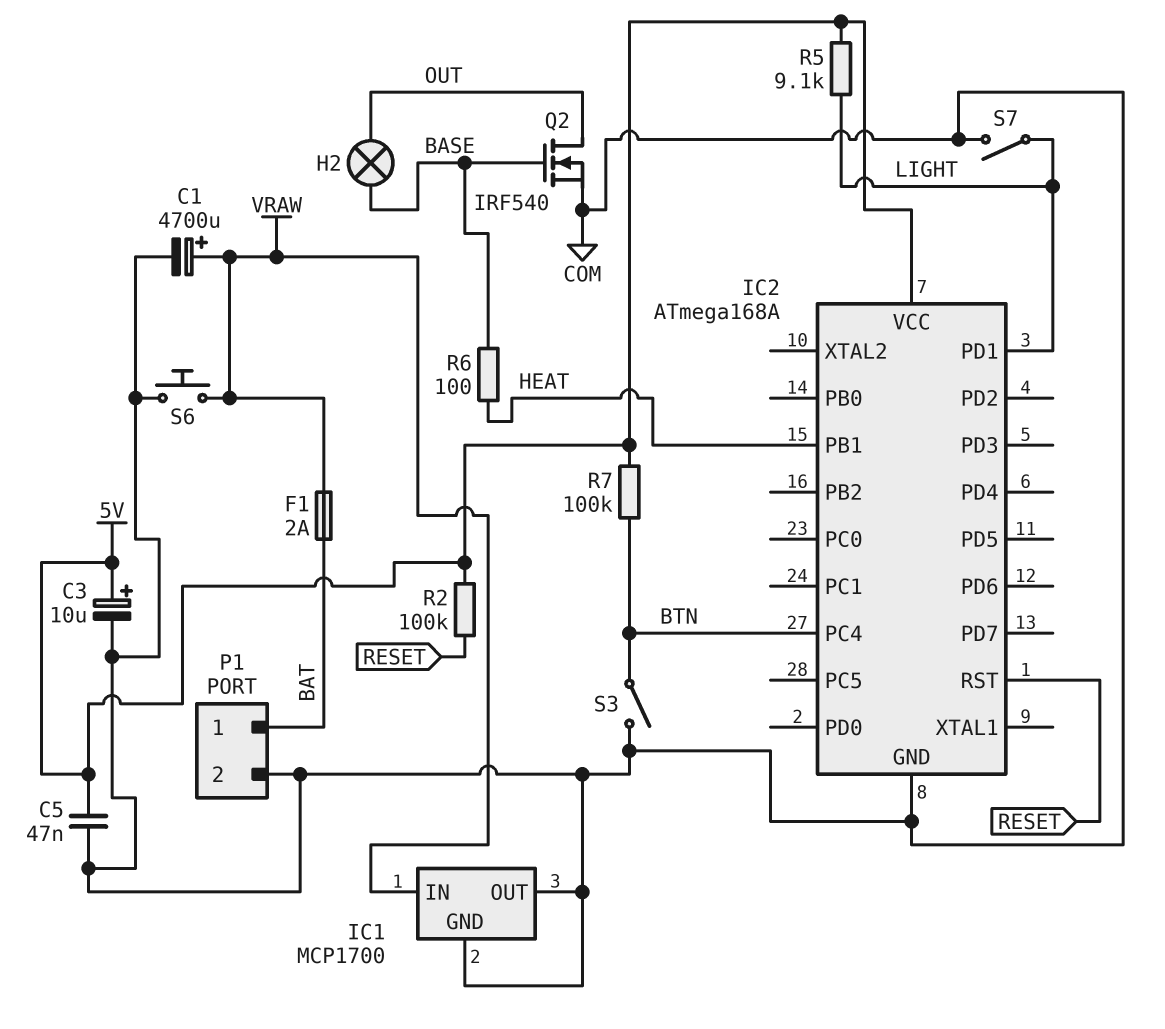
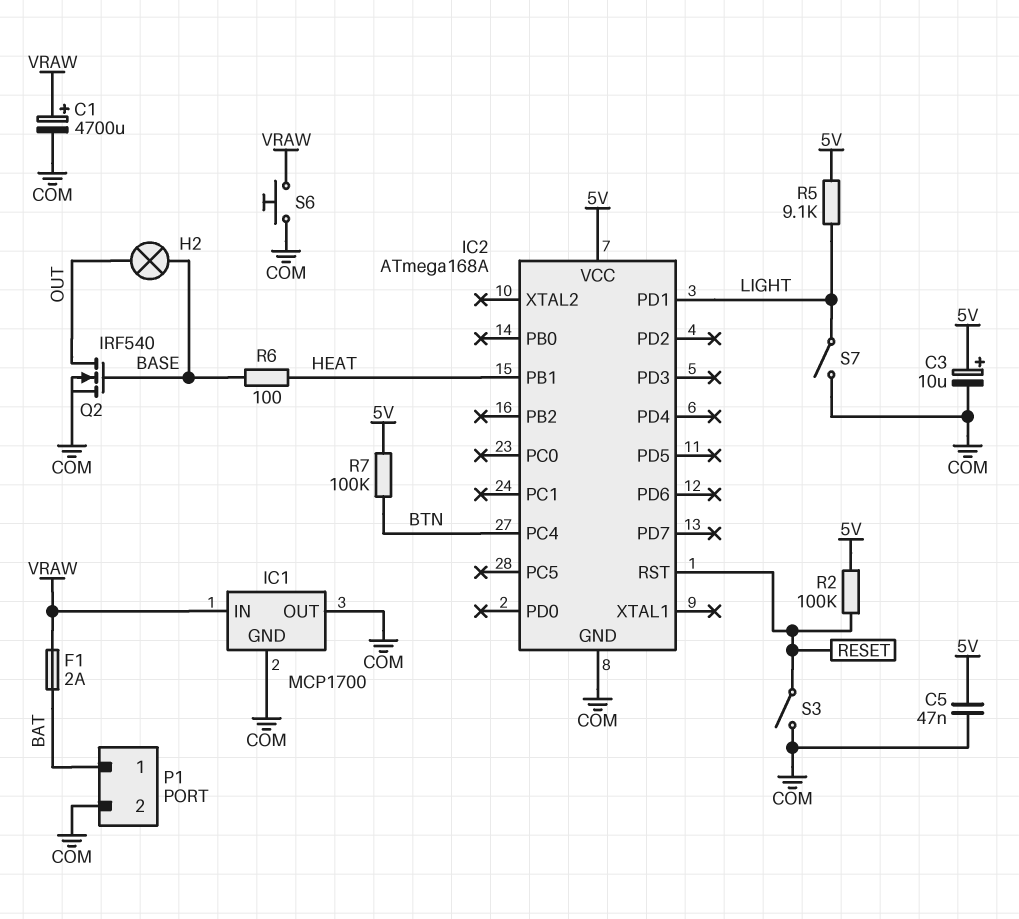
S3: switch (BTN, COM) -> switch (COM, RESET)

